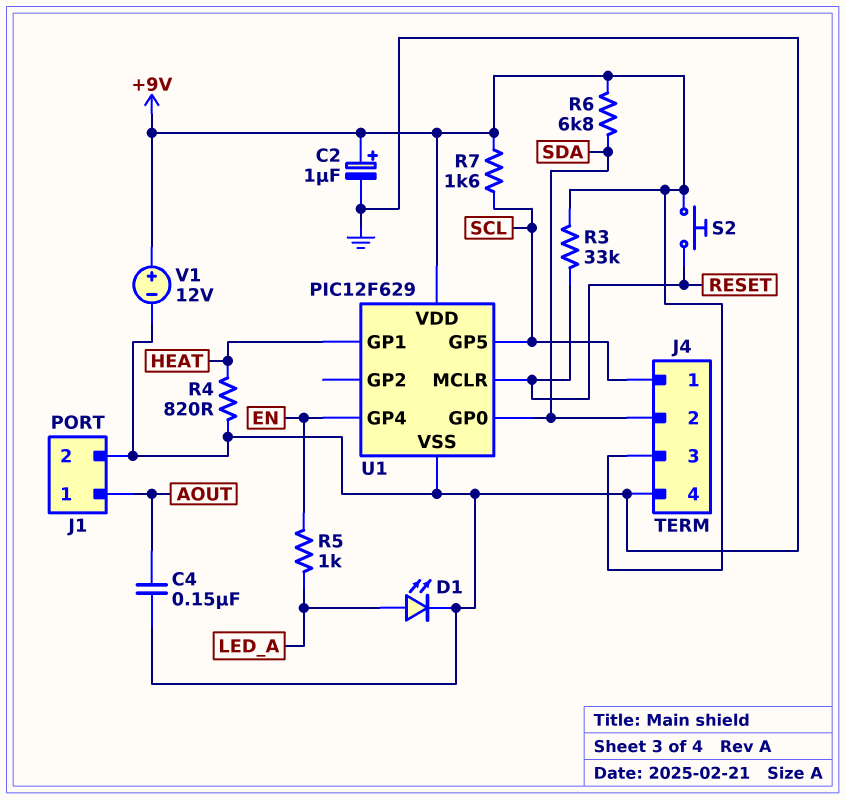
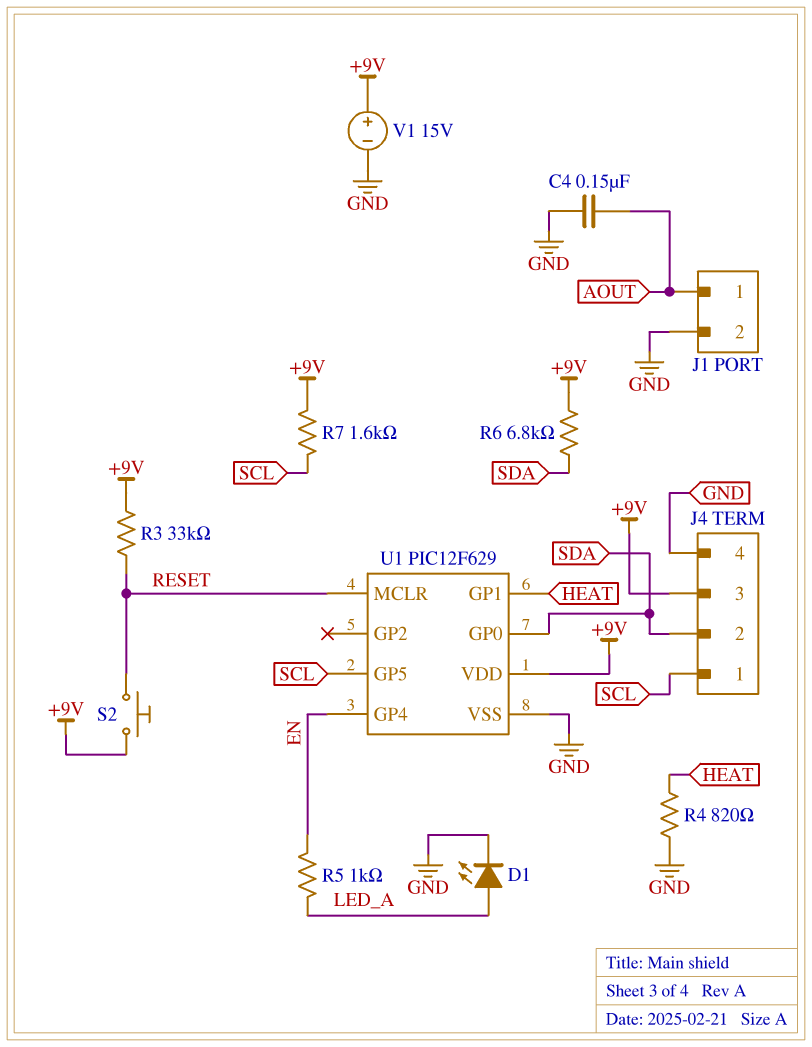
C2: 1uF (plus +9V, minus GND) -> none
V1: 12V (plus +9V, minus GND) -> 15V (plus +9V, minus GND)

